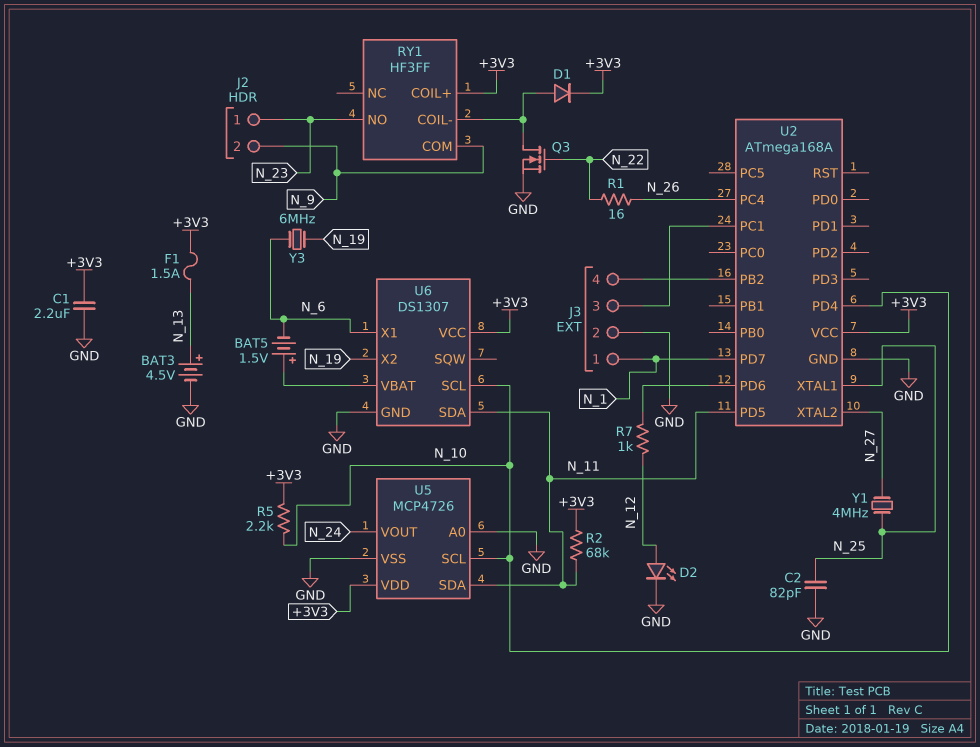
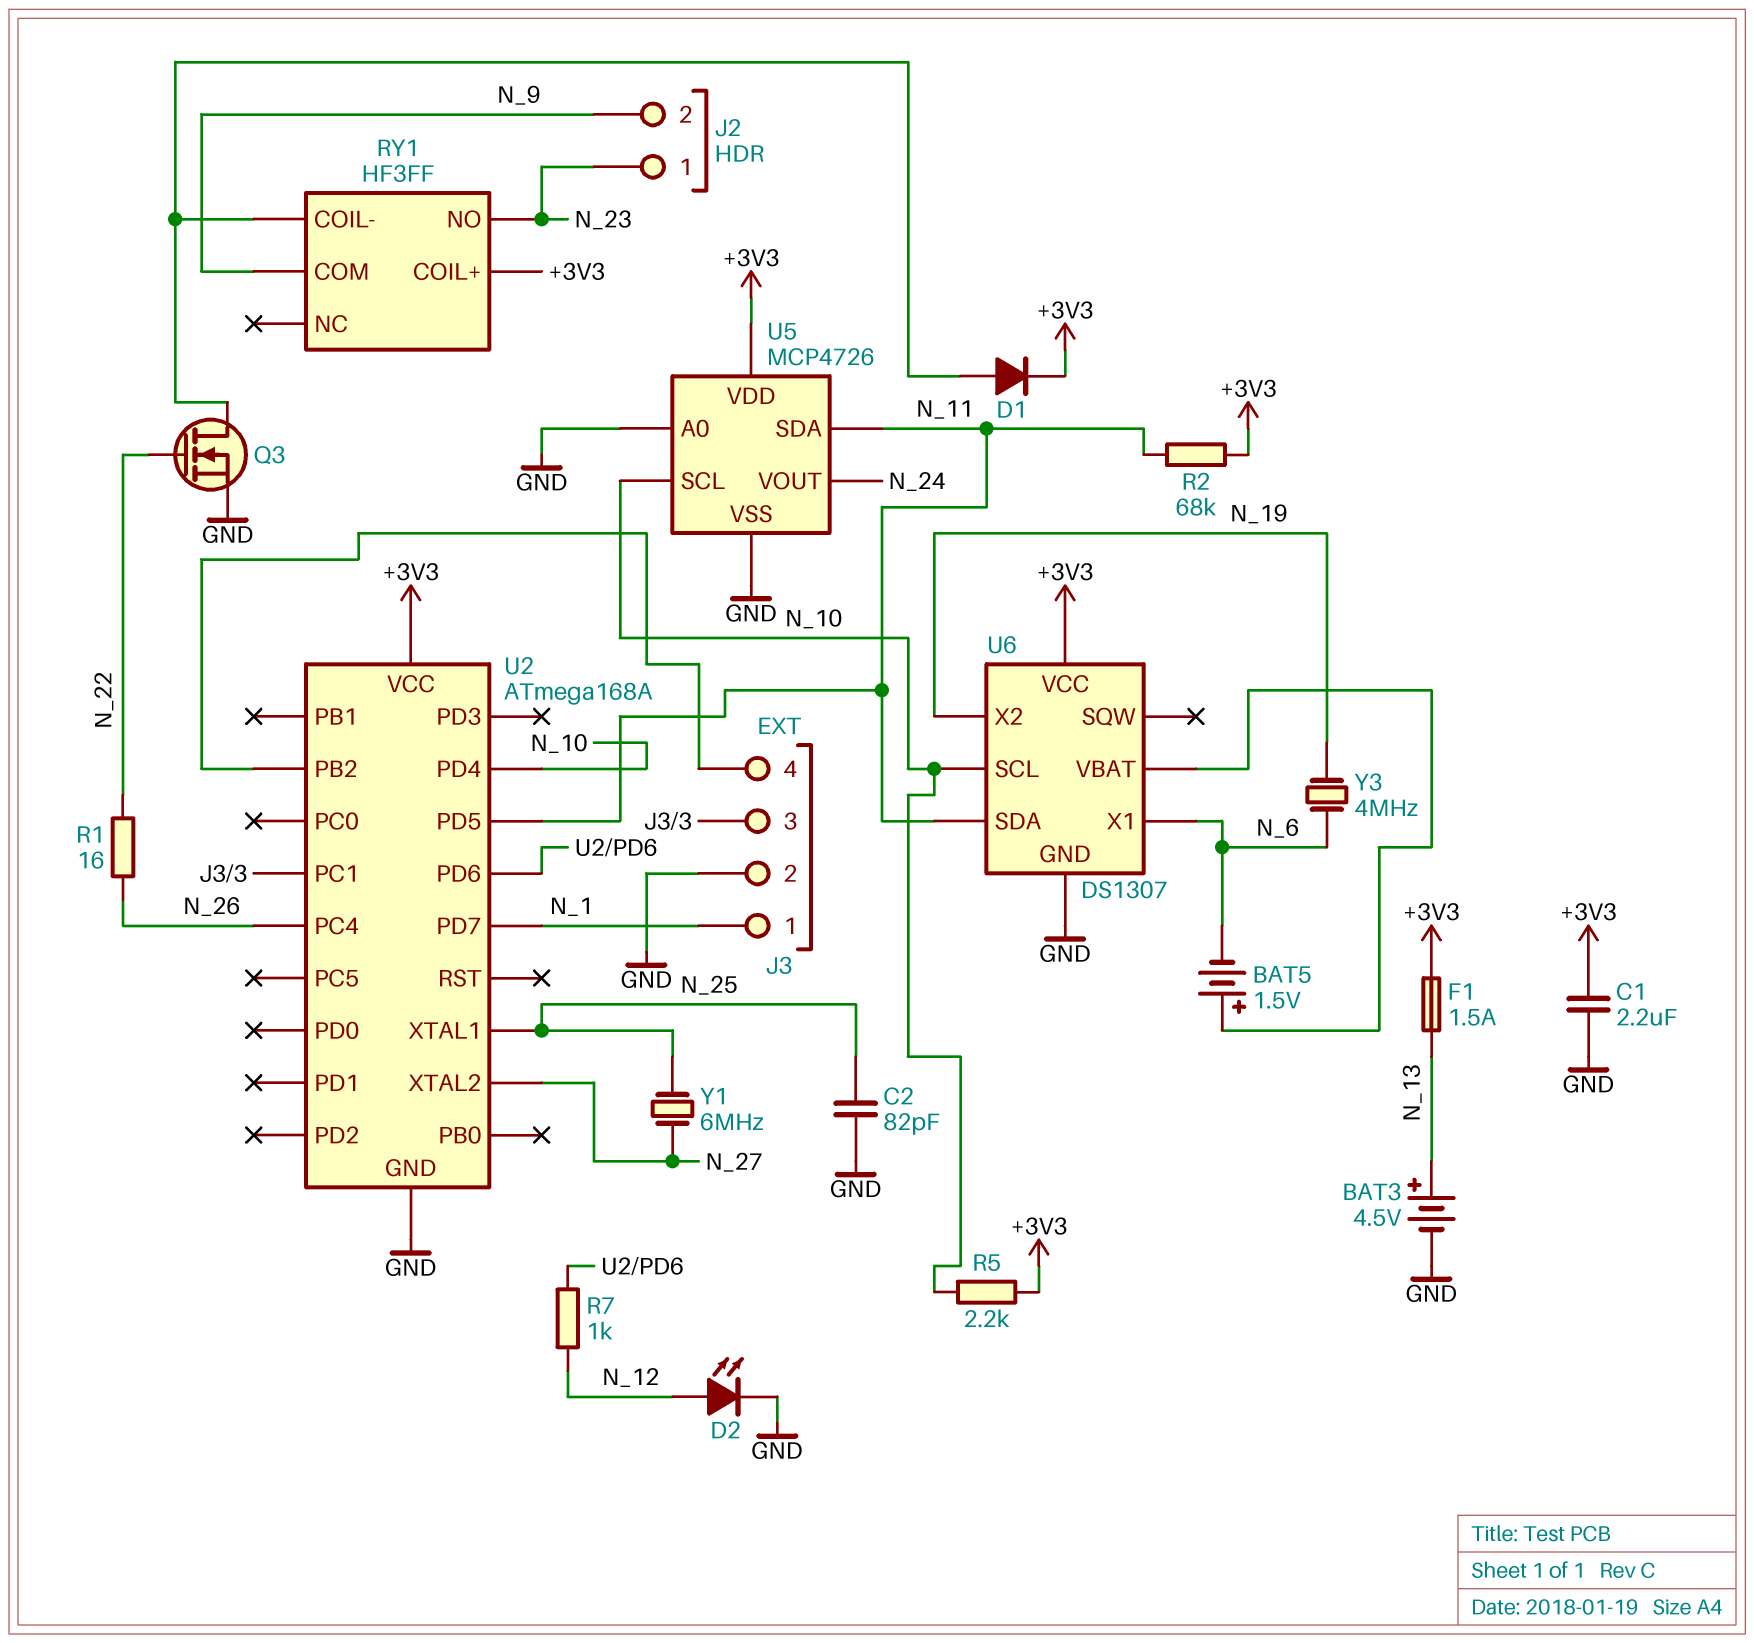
Y1: 4MHz (N_25, N_27) -> 6MHz (N_25, N_27)
Y3: 6MHz (N_6, N_19) -> 4MHz (N_6, N_19)

